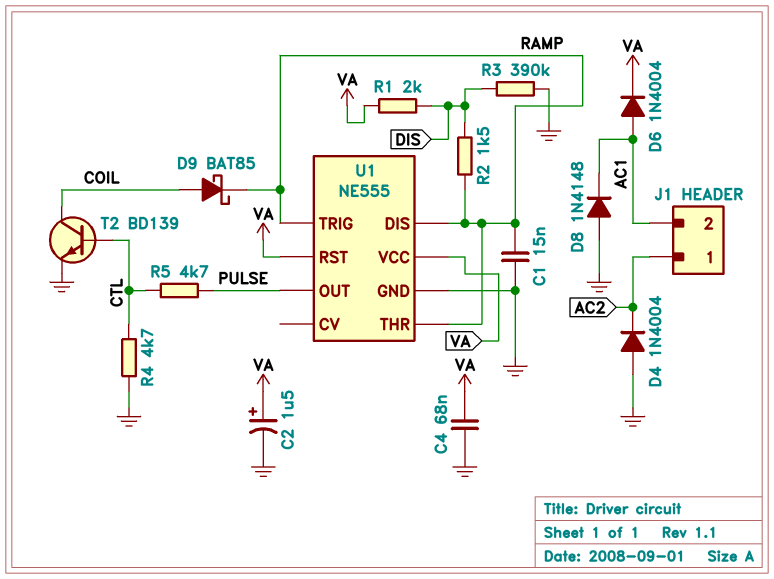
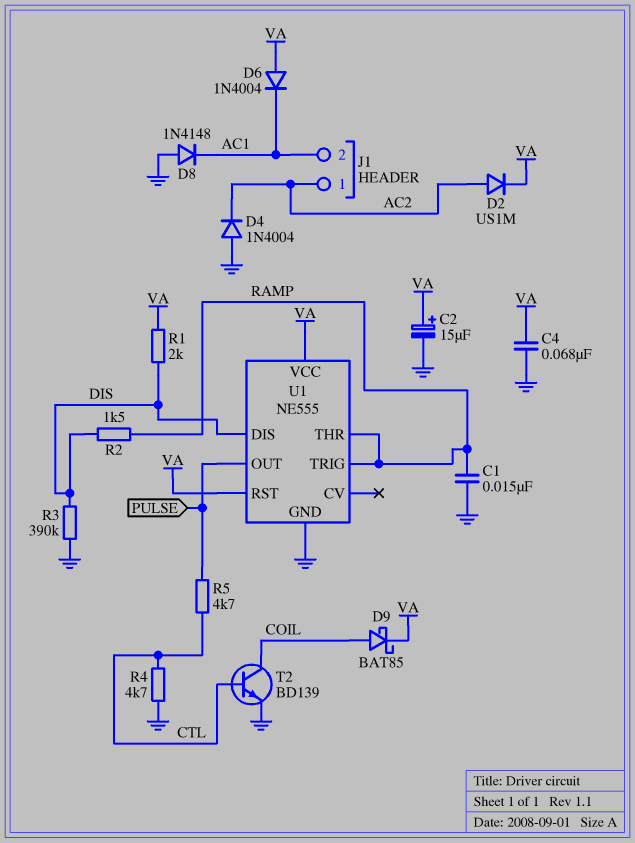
C2: 1.5uF (plus VA, minus GND) -> 15uF (plus VA, minus GND)
D2: none -> diode US1M (A AC2, K VA)
D6: diode 1N4004 (A AC1, K VA) -> diode 1N4004 (A VA, K AC1)
D9: schottky BAT85 (A COIL, K RAMP) -> schottky BAT85 (A COIL, K VA)
U1 pin DIS: RAMP -> DIS

